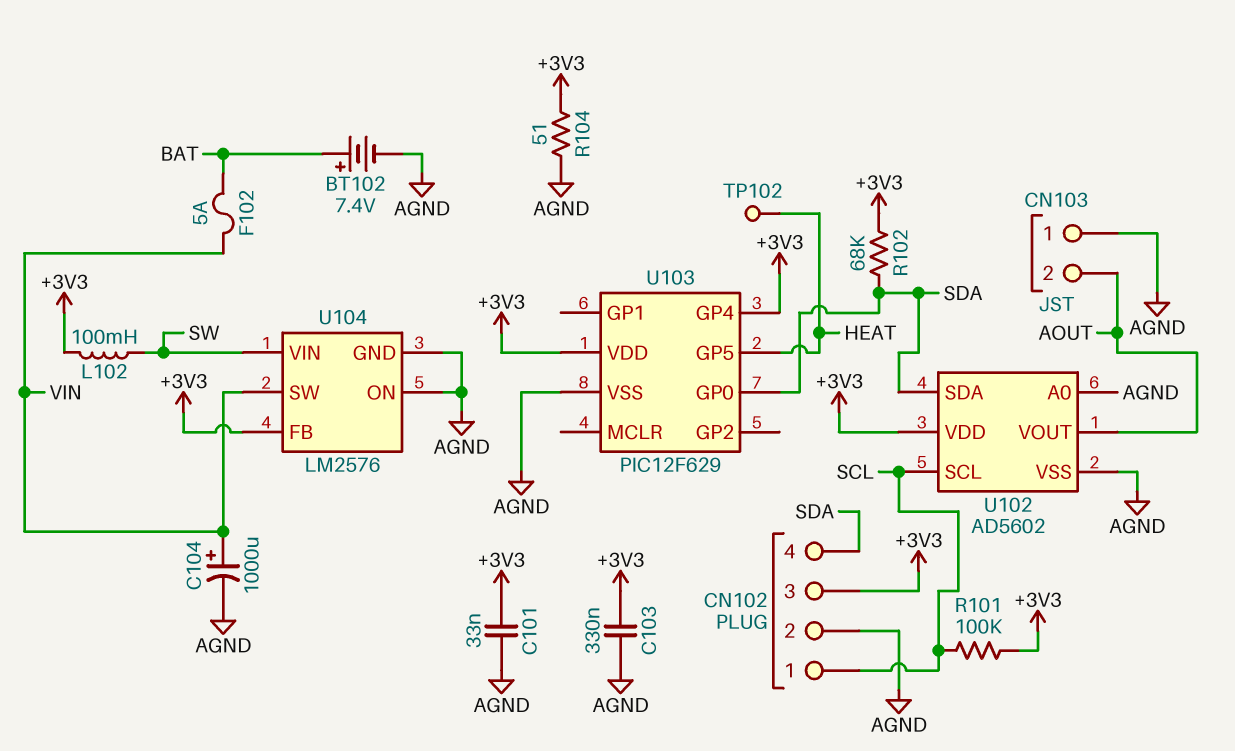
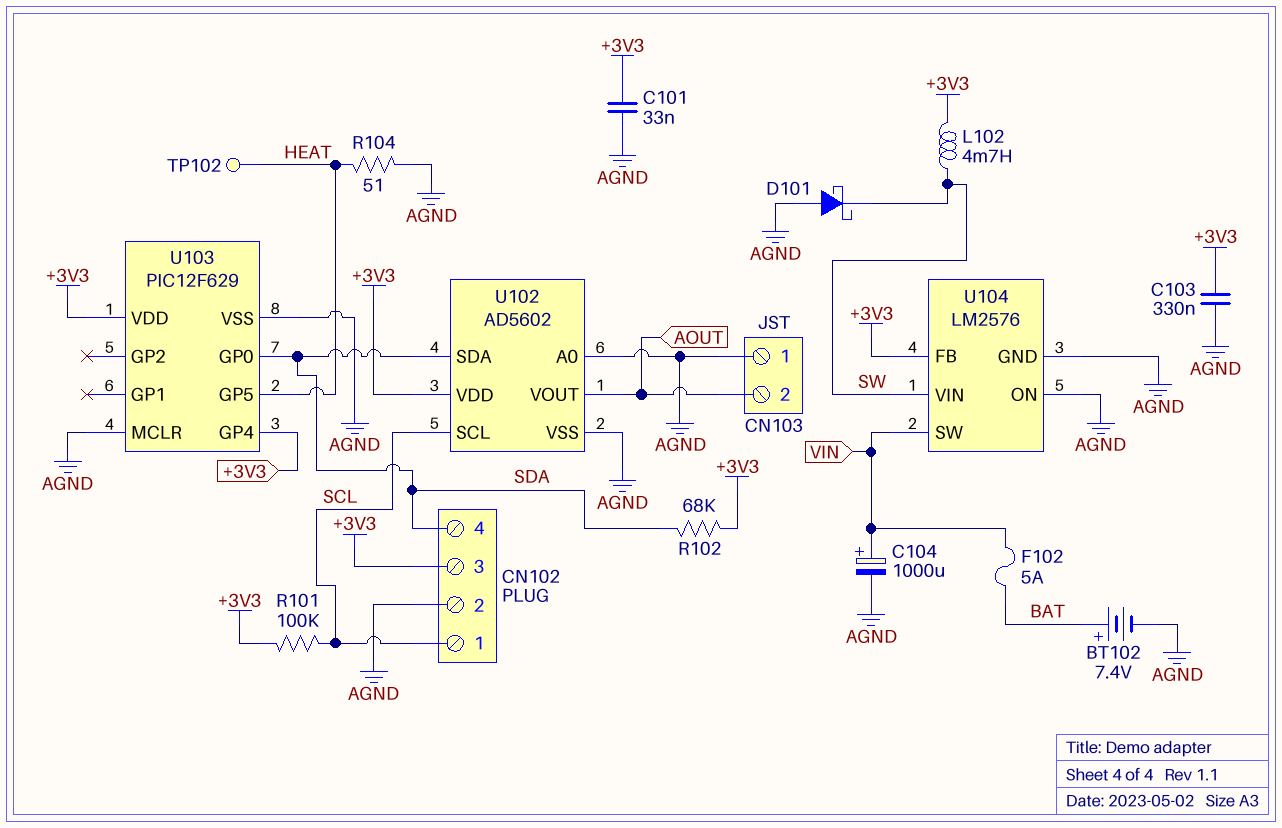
D101: none -> schottky (A AGND, K SW)
L102: 100mH (+3V3, SW) -> 4.7mH (+3V3, SW)
R104: 51 (+3V3, AGND) -> 51 (AGND, HEAT)
U103 pin MCLR: none -> AGND

